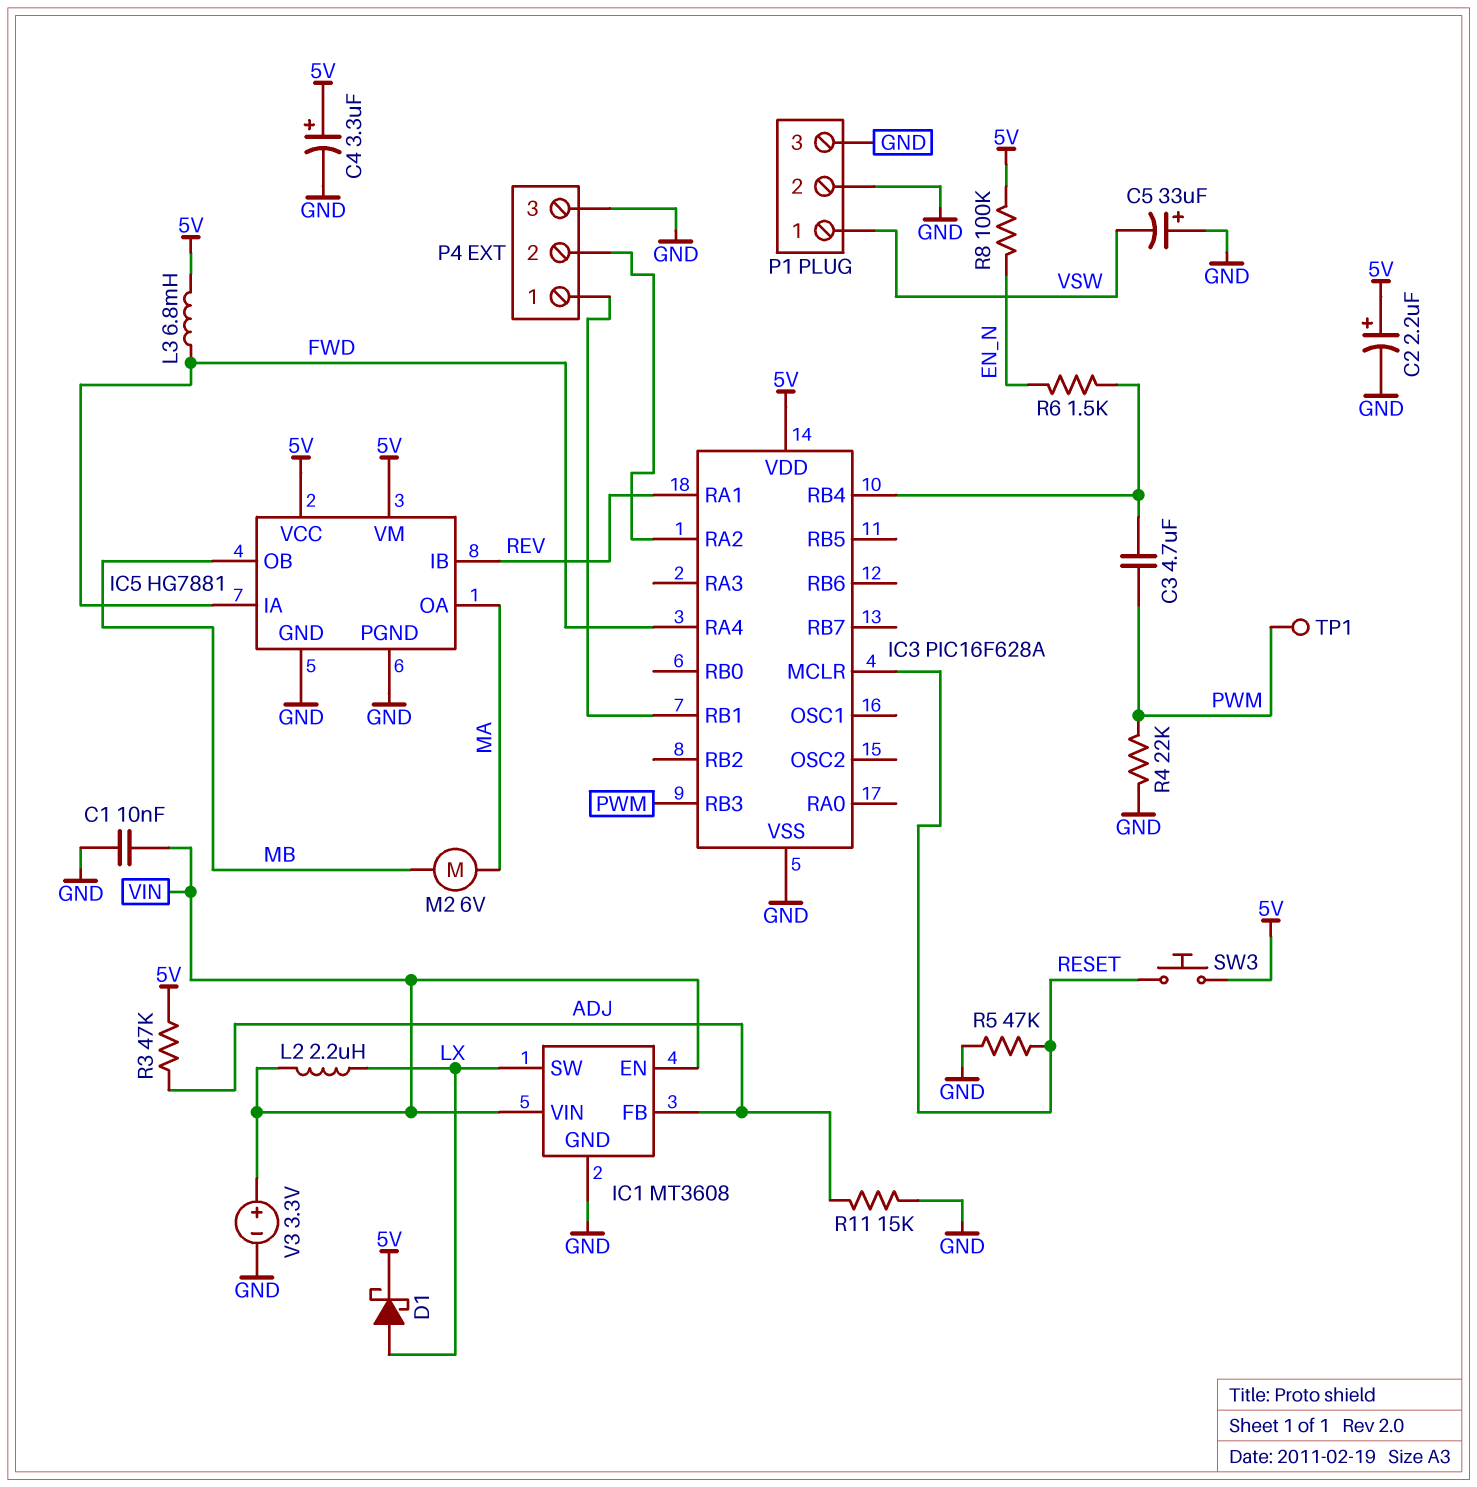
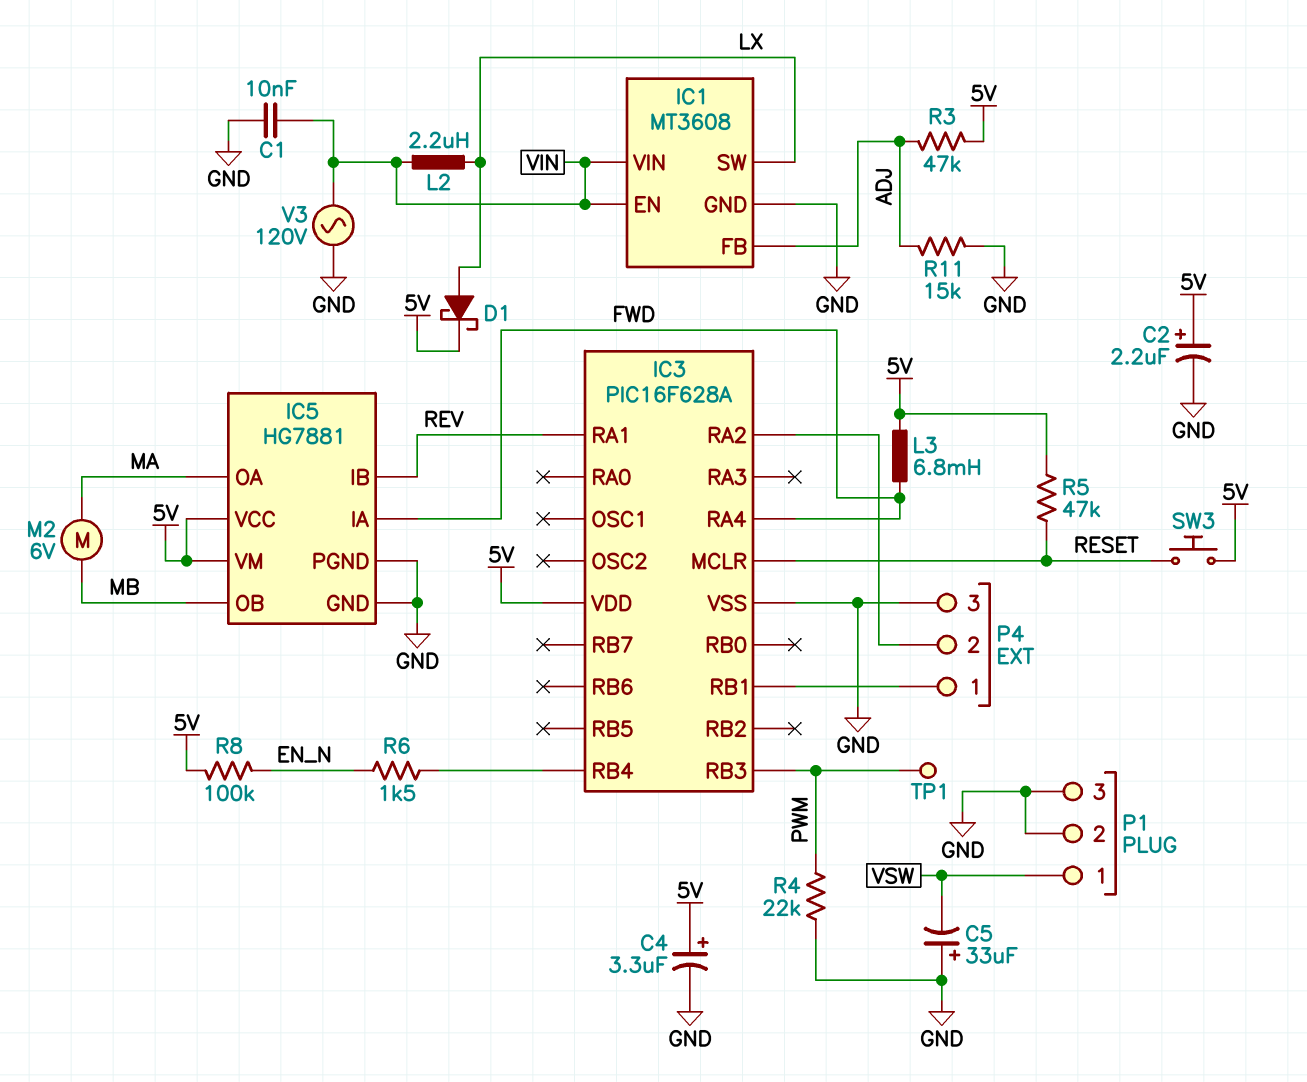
C3: 4.7uF (IC3/RB4, PWM) -> none
R5: 47k (GND, RESET) -> 47k (5V, RESET)
V3: 3.3V (plus VIN, minus GND) -> AC 120V (GND, VIN)

